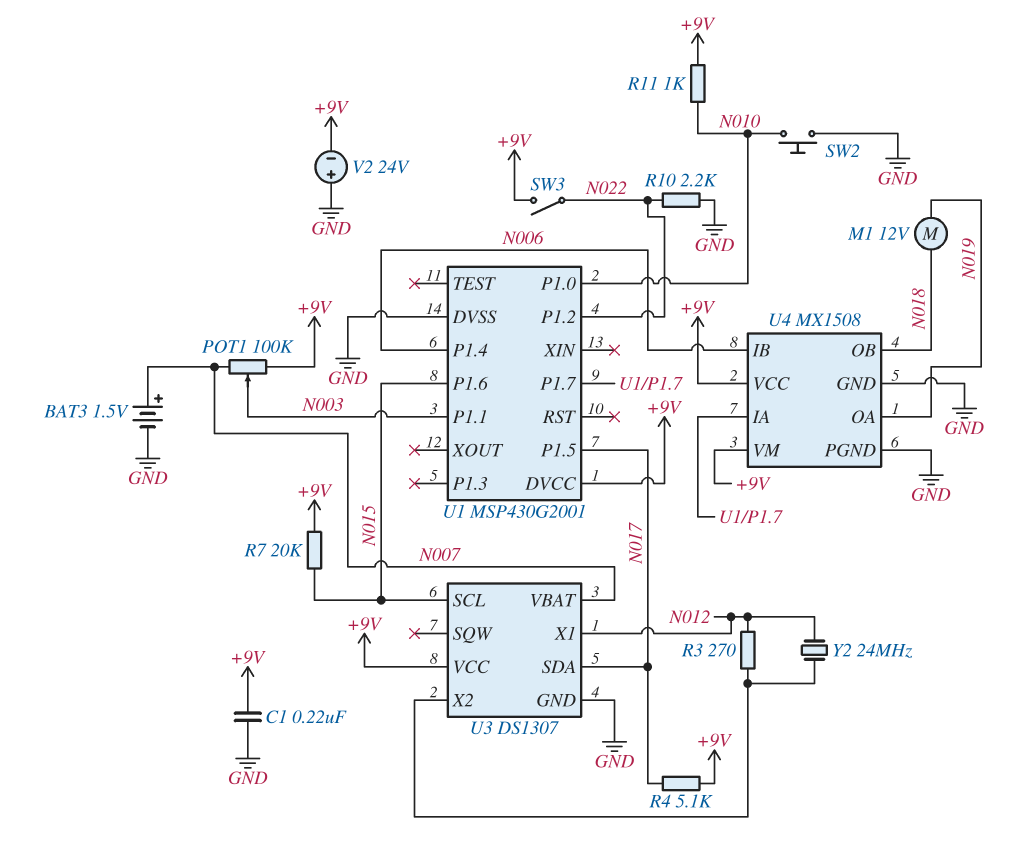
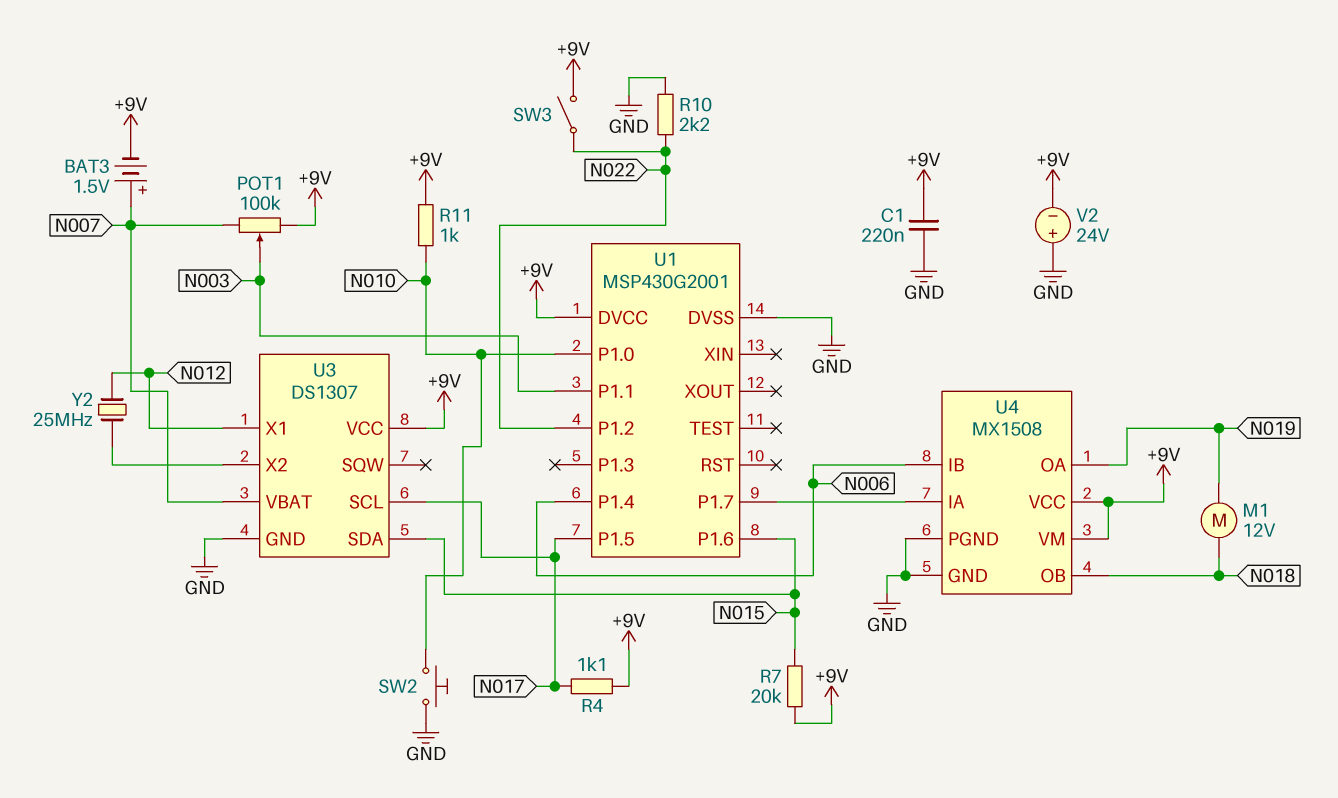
BAT3: 1.5V (plus N007, minus GND) -> 1.5V (plus N007, minus +9V)
R3: 270 (N012, U3/X2) -> none
R4: 5.1k (+9V, N017) -> 1.1k (+9V, N017)
U3 pin SCL: N015 -> N017
U3 pin SDA: N017 -> N015
Y2: 24MHz (N012, U3/X2) -> 25MHz (N012, U3/X2)

